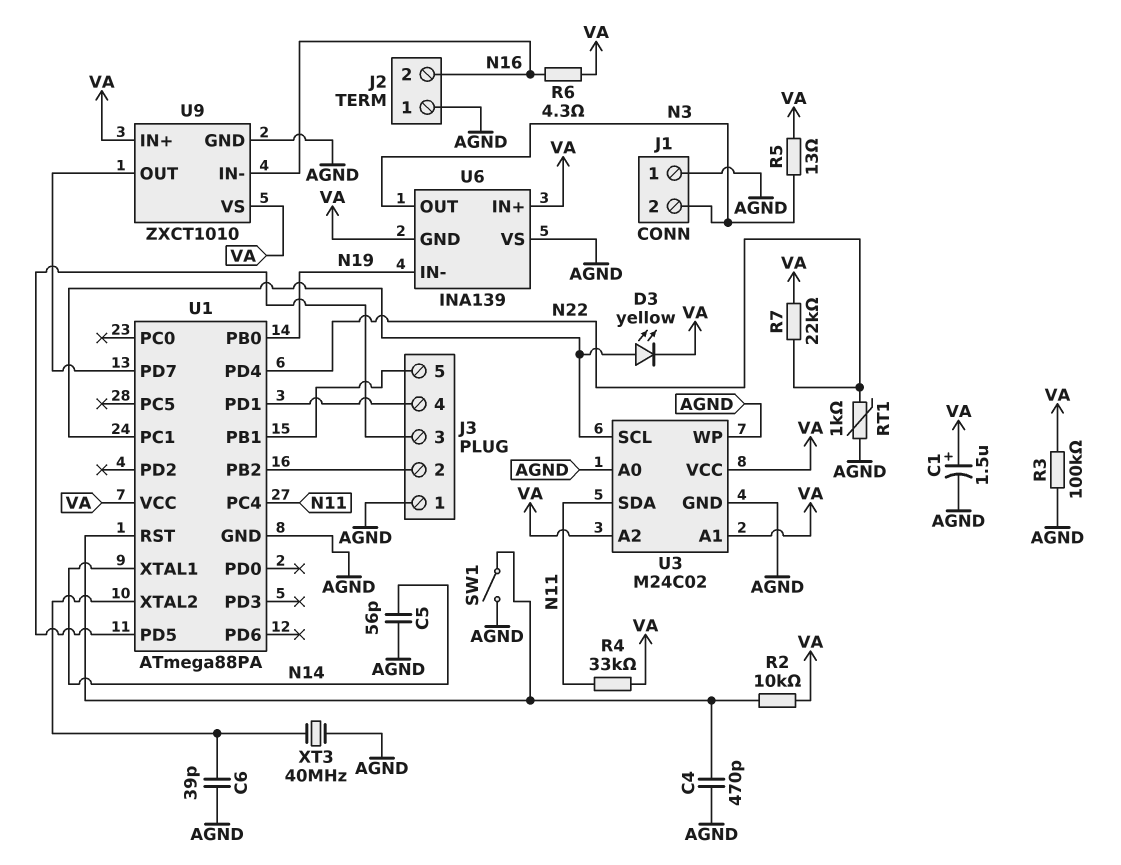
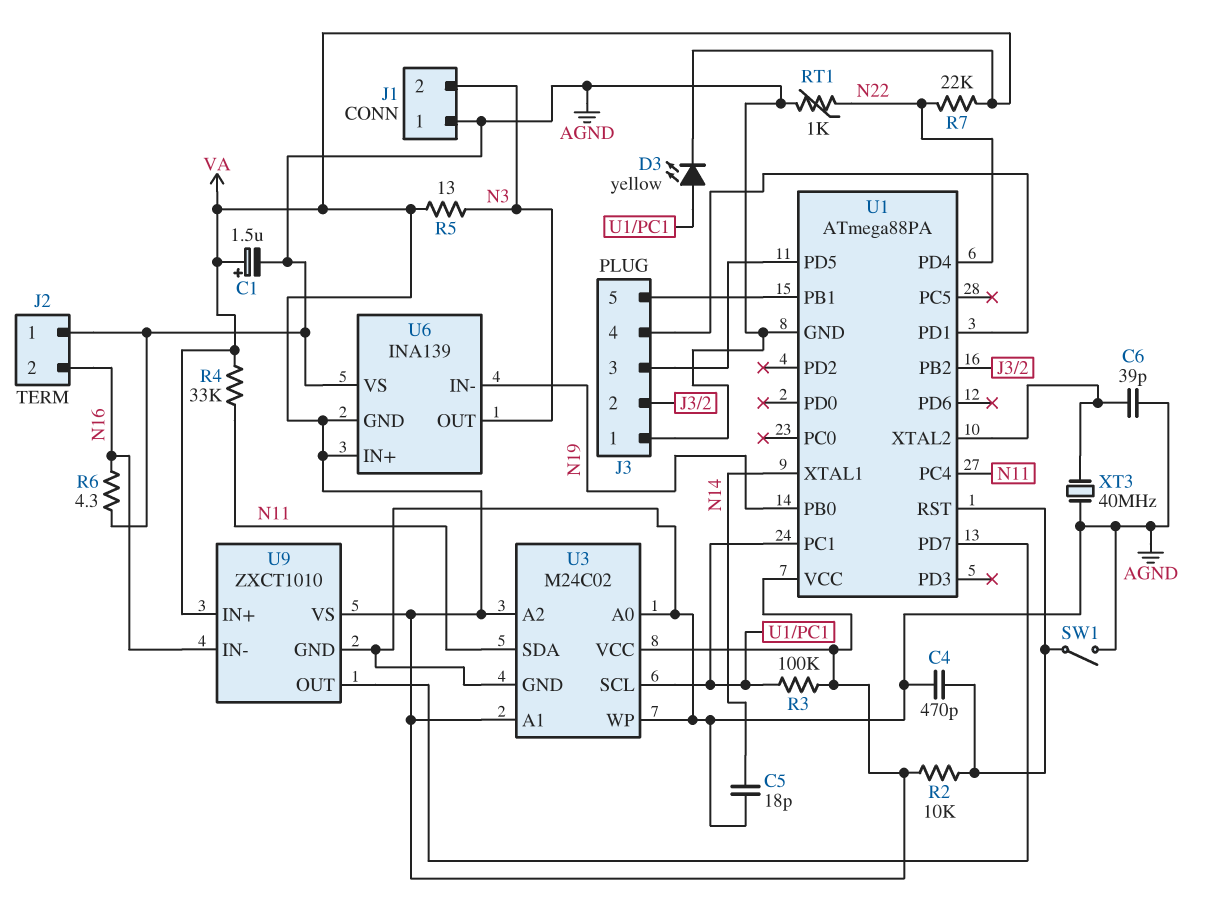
C5: 56pF (AGND, N14) -> 18pF (AGND, N14)
R3: 100k (AGND, VA) -> 100k (U1/PC1, VA)
R6: 4.3 (N16, VA) -> 4.3 (AGND, N16)

